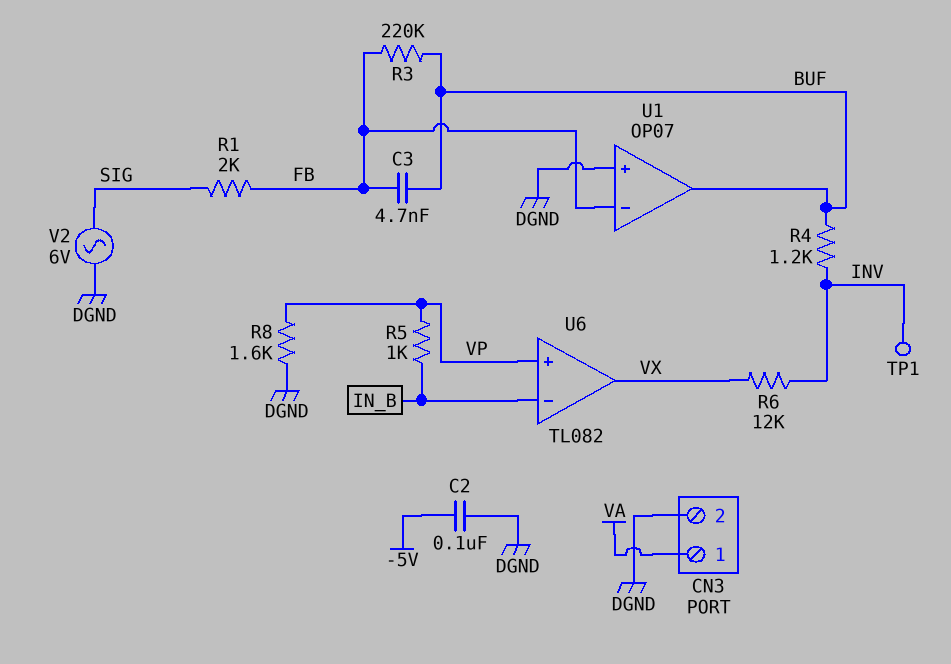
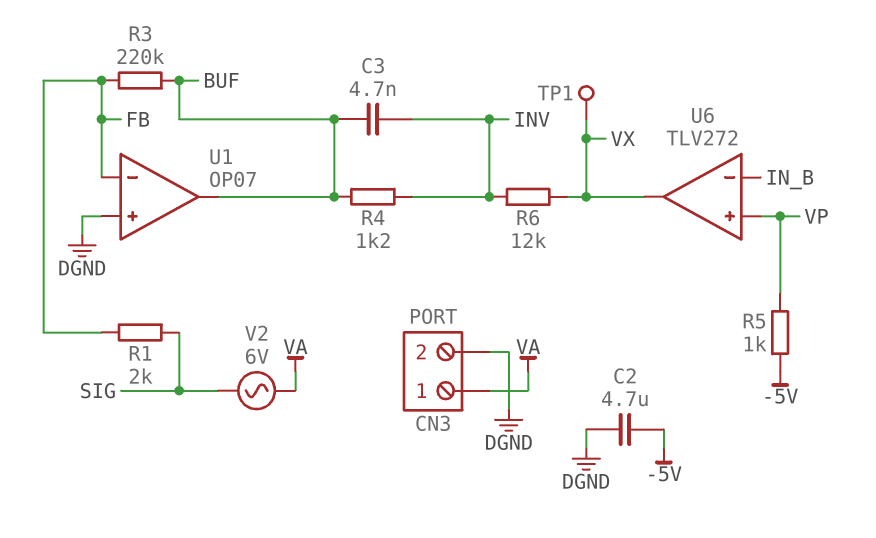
C2: 100nF (-5V, DGND) -> 4.7uF (-5V, DGND)
C3: 4.7nF (BUF, FB) -> 4.7nF (BUF, INV)
R5: 1k (IN_B, VP) -> 1k (-5V, VP)
R8: 1.6k (DGND, VP) -> none
TP1: test point (INV) -> test point (VX)
U6: TL082 -> TLV272
V2: AC 6V (DGND, SIG) -> AC 6V (SIG, VA)

